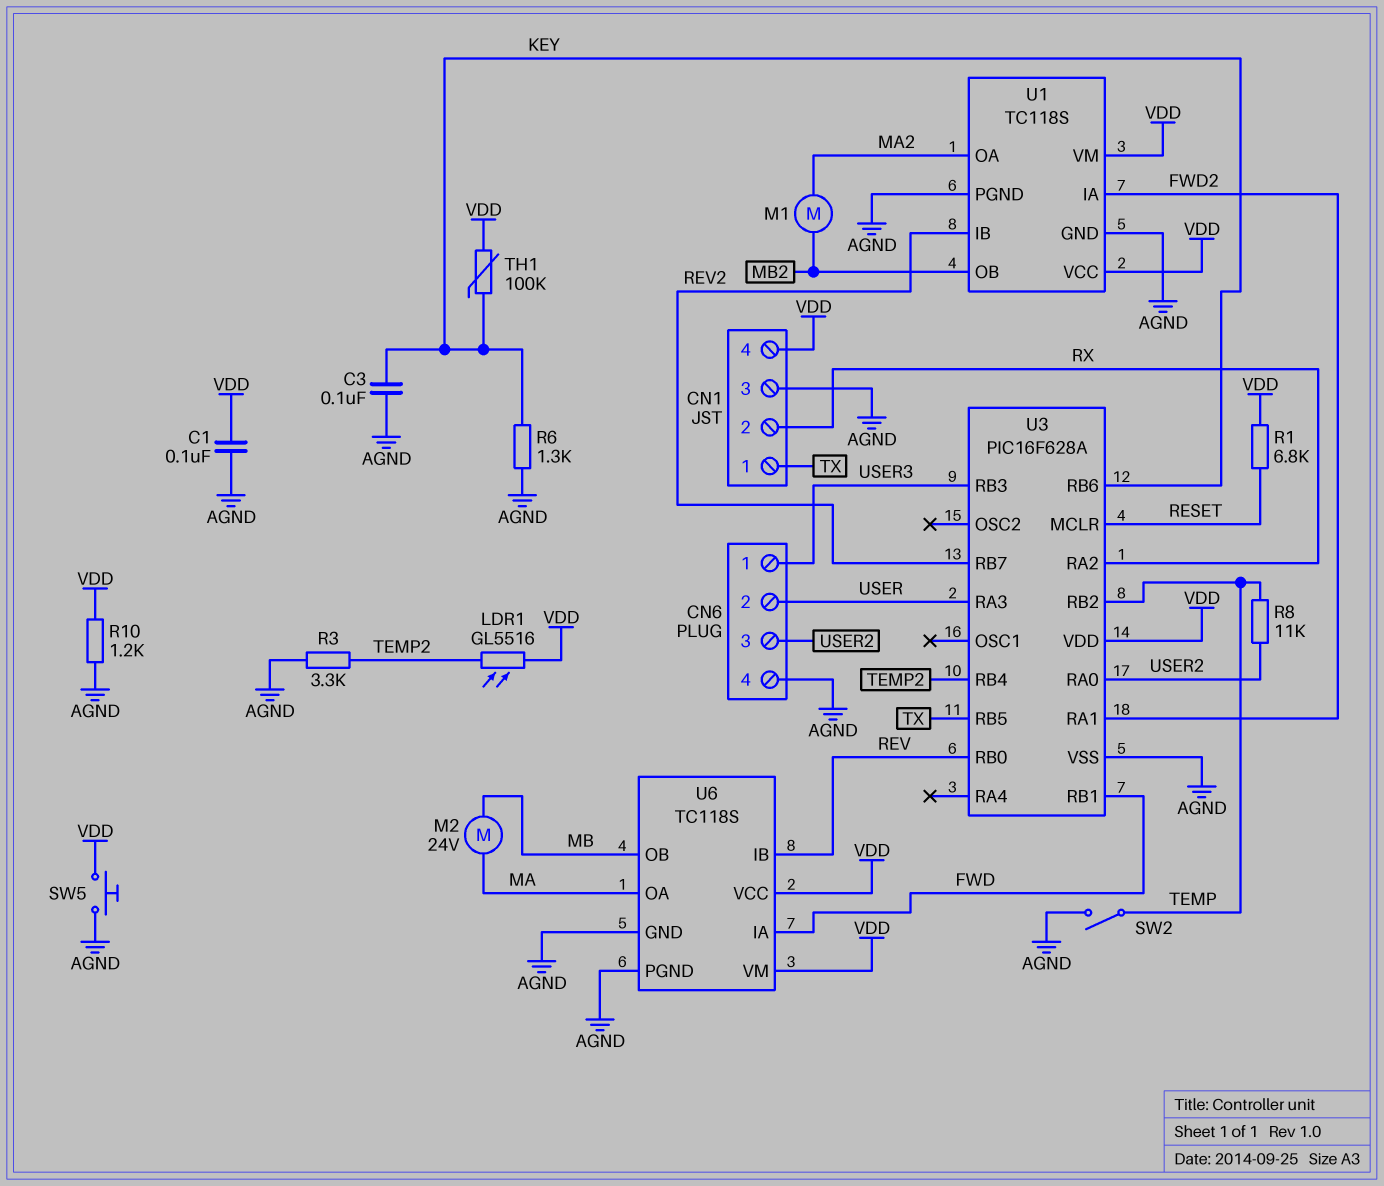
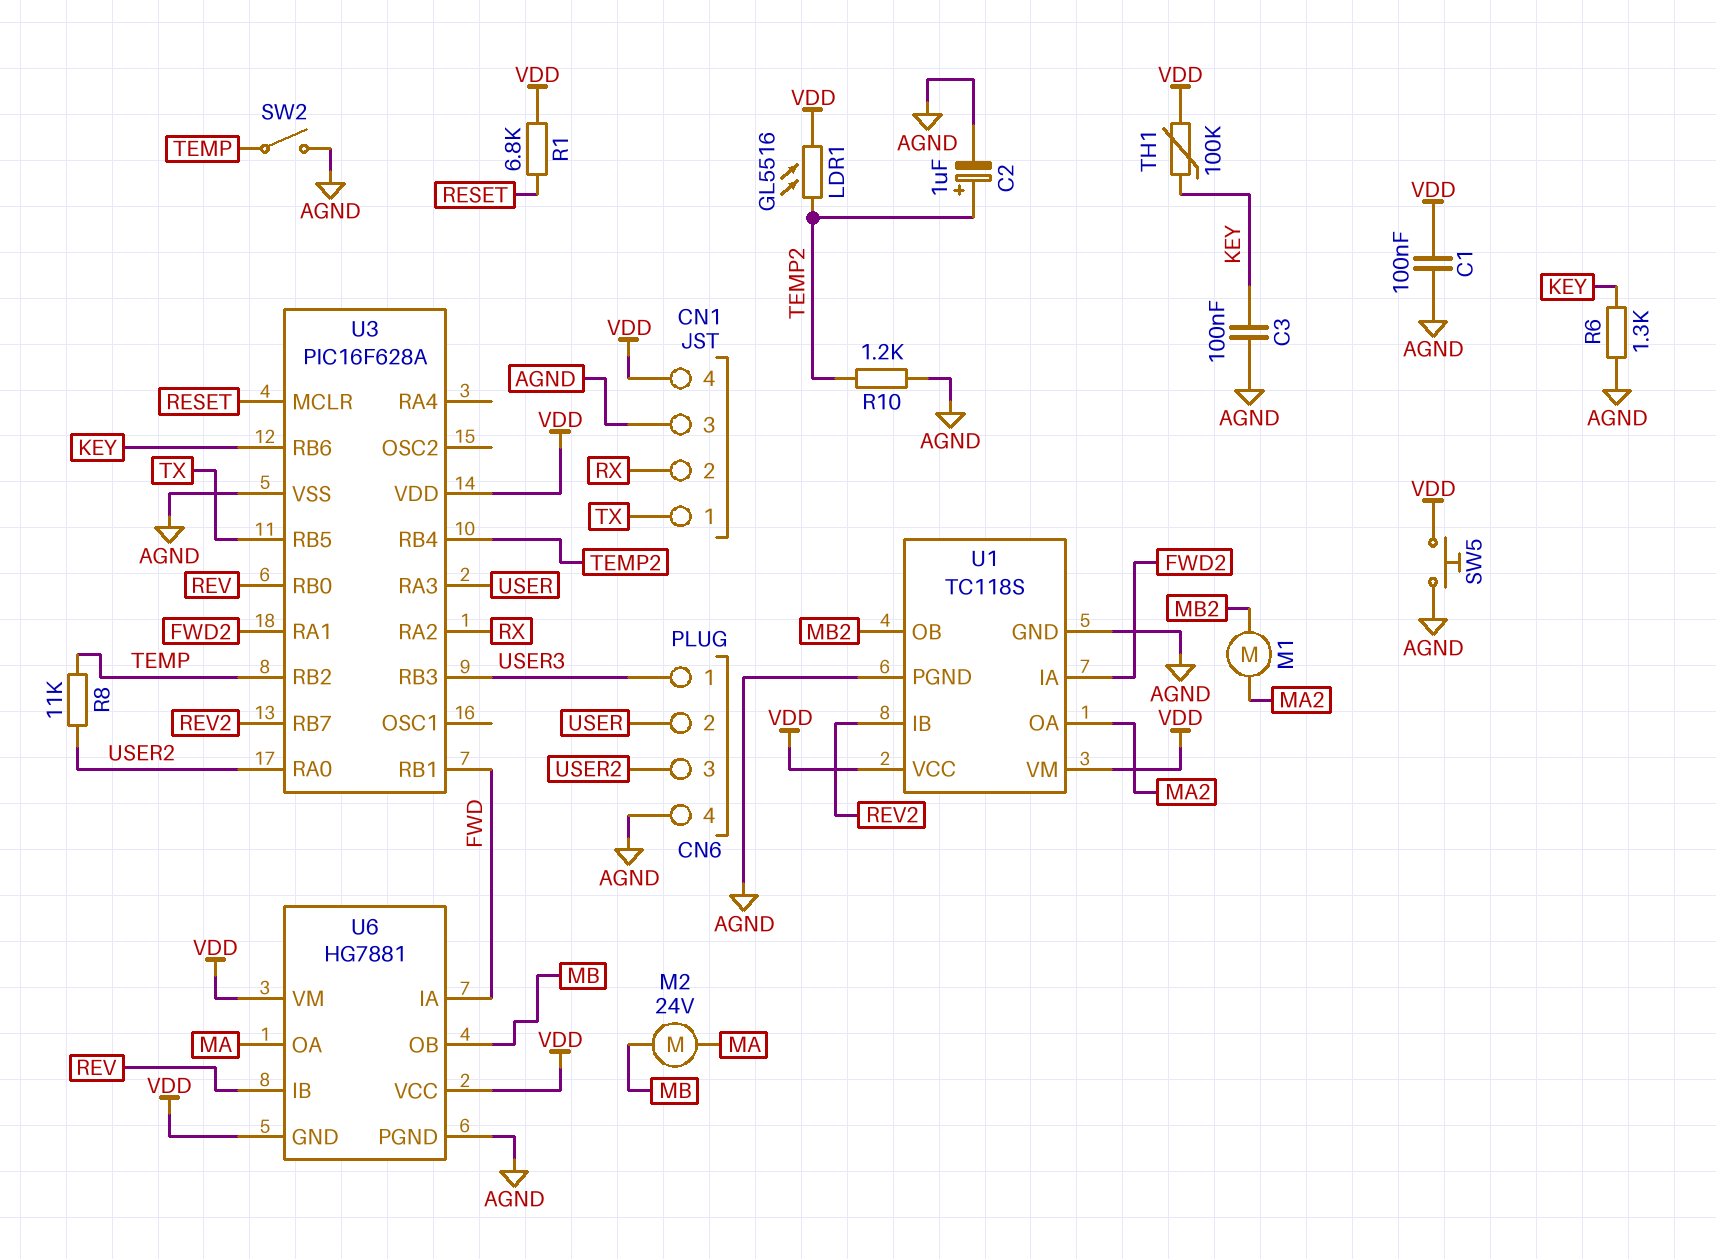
C2: none -> 1uF (plus TEMP2, minus AGND)
R3: 3.3k (AGND, TEMP2) -> none
R10: 1.2k (AGND, VDD) -> 1.2k (AGND, TEMP2)
U6: TC118S -> HG7881
U6 pin GND: AGND -> VDD

